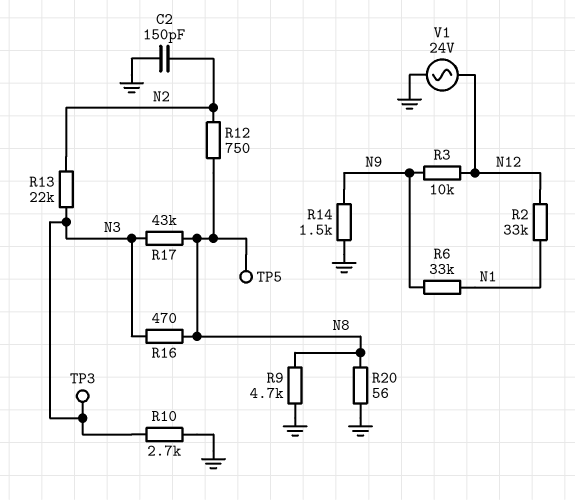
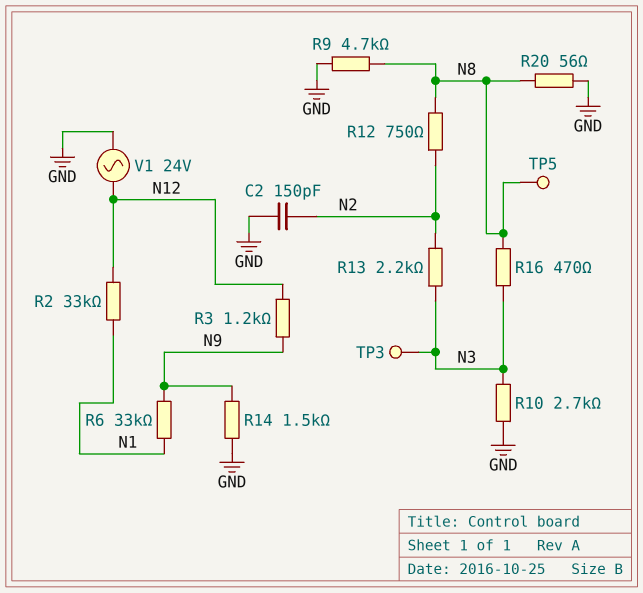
R3: 10k (N9, N12) -> 1.2k (N9, N12)
R13: 22k (N2, N3) -> 2.2k (N2, N3)
R17: 43k (N3, N8) -> none

